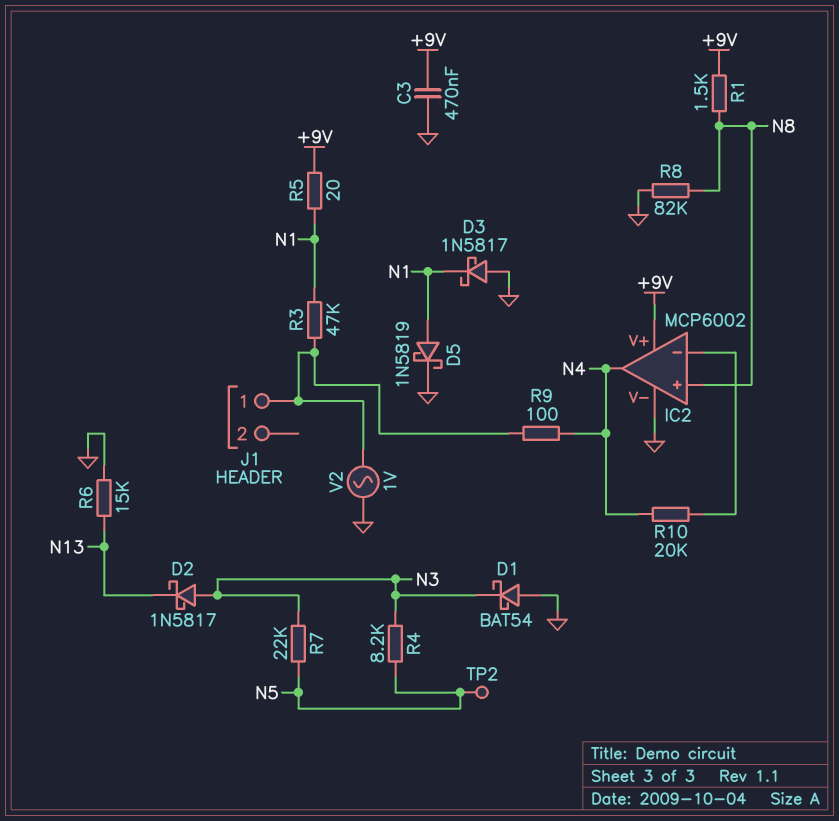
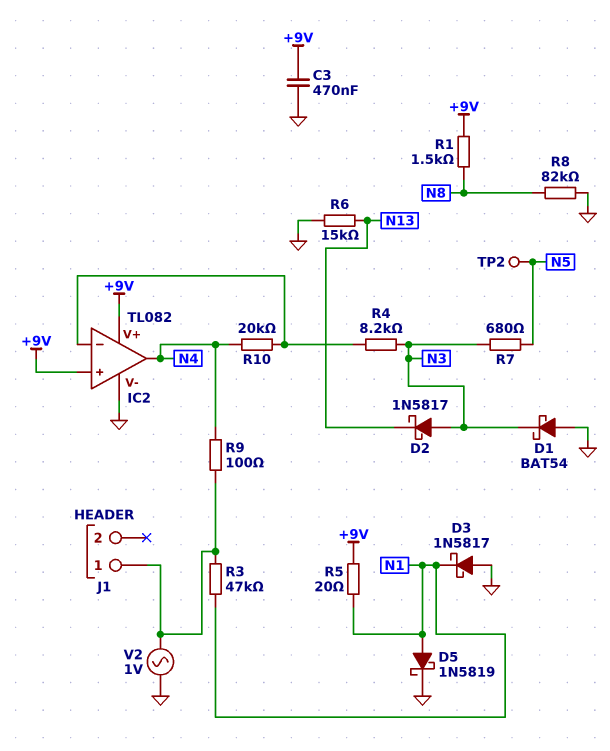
IC2: MCP6002 -> TL082
IC2 pin in+: N8 -> +9V
R4: 8.2k (N3, N5) -> 8.2k (IC2/in-, N3)
R7: 22k (N3, N5) -> 680 (N3, N5)

